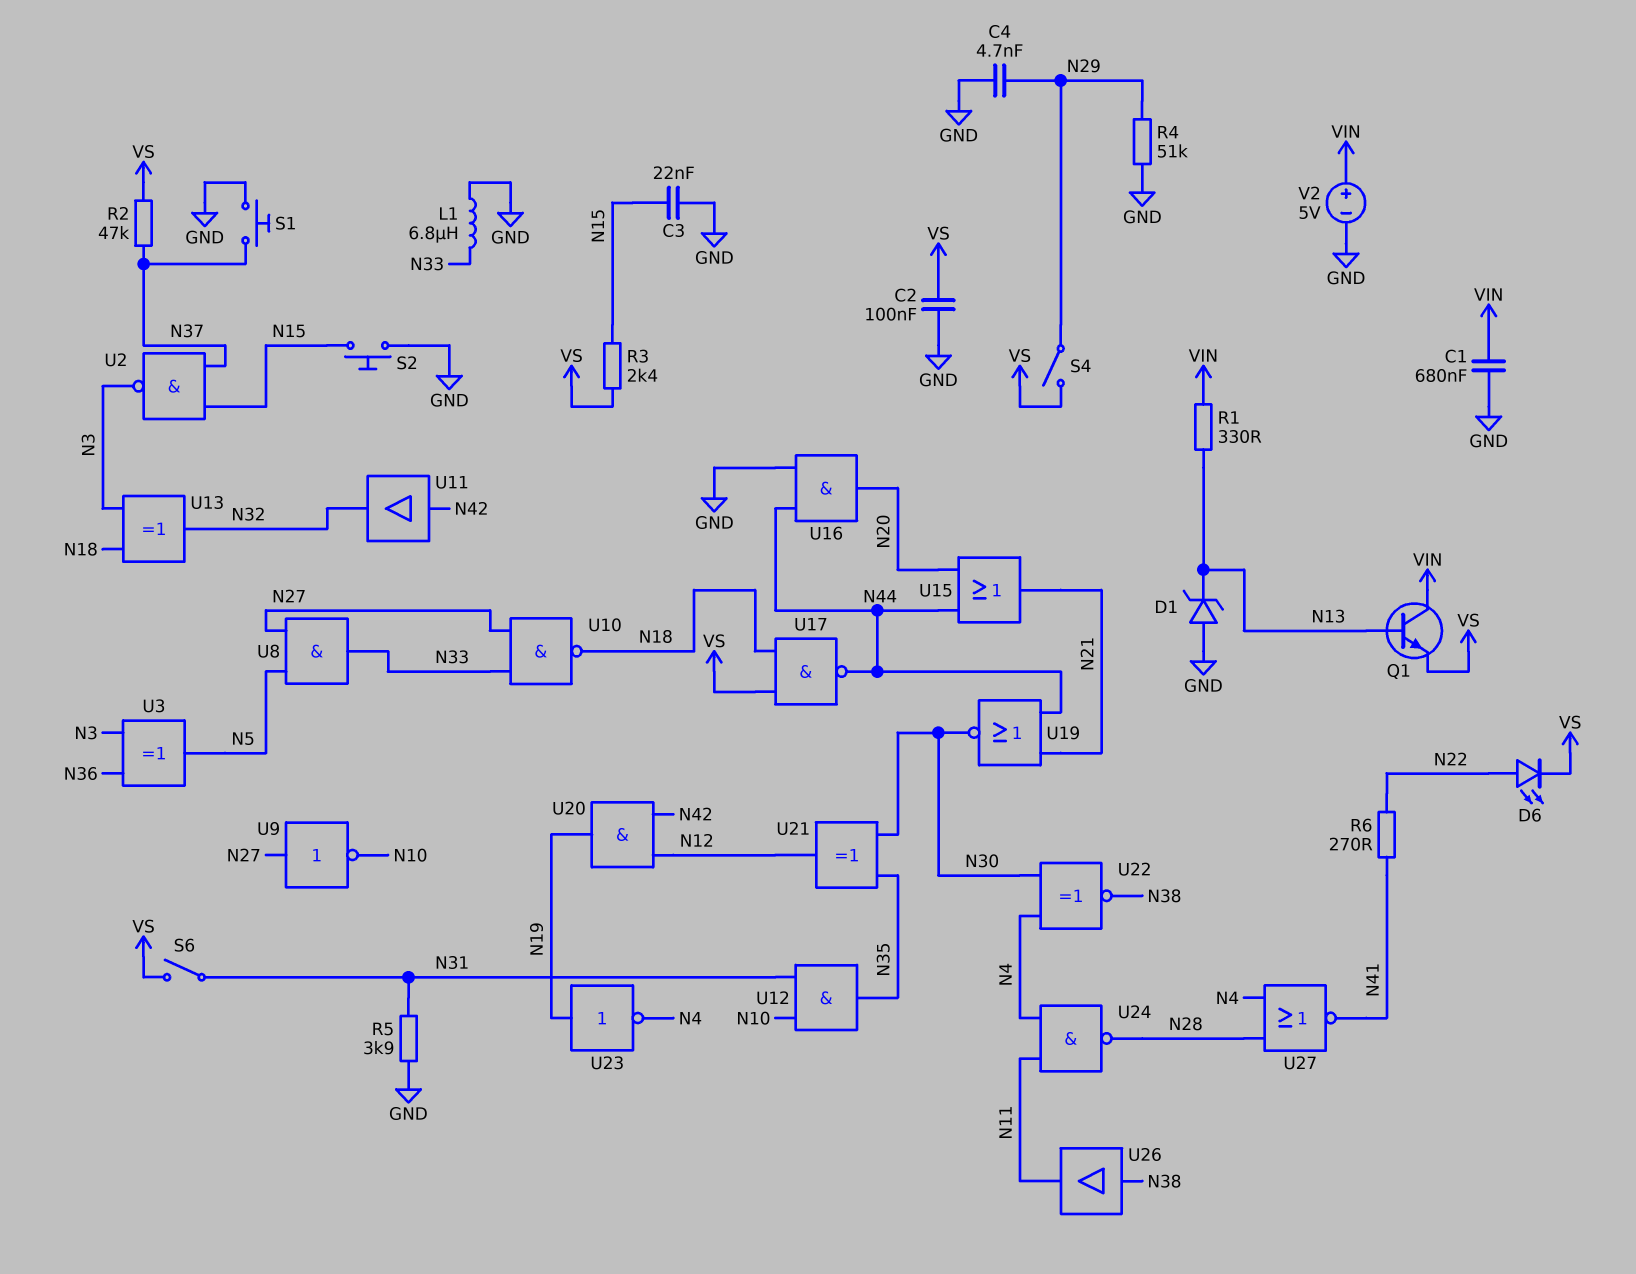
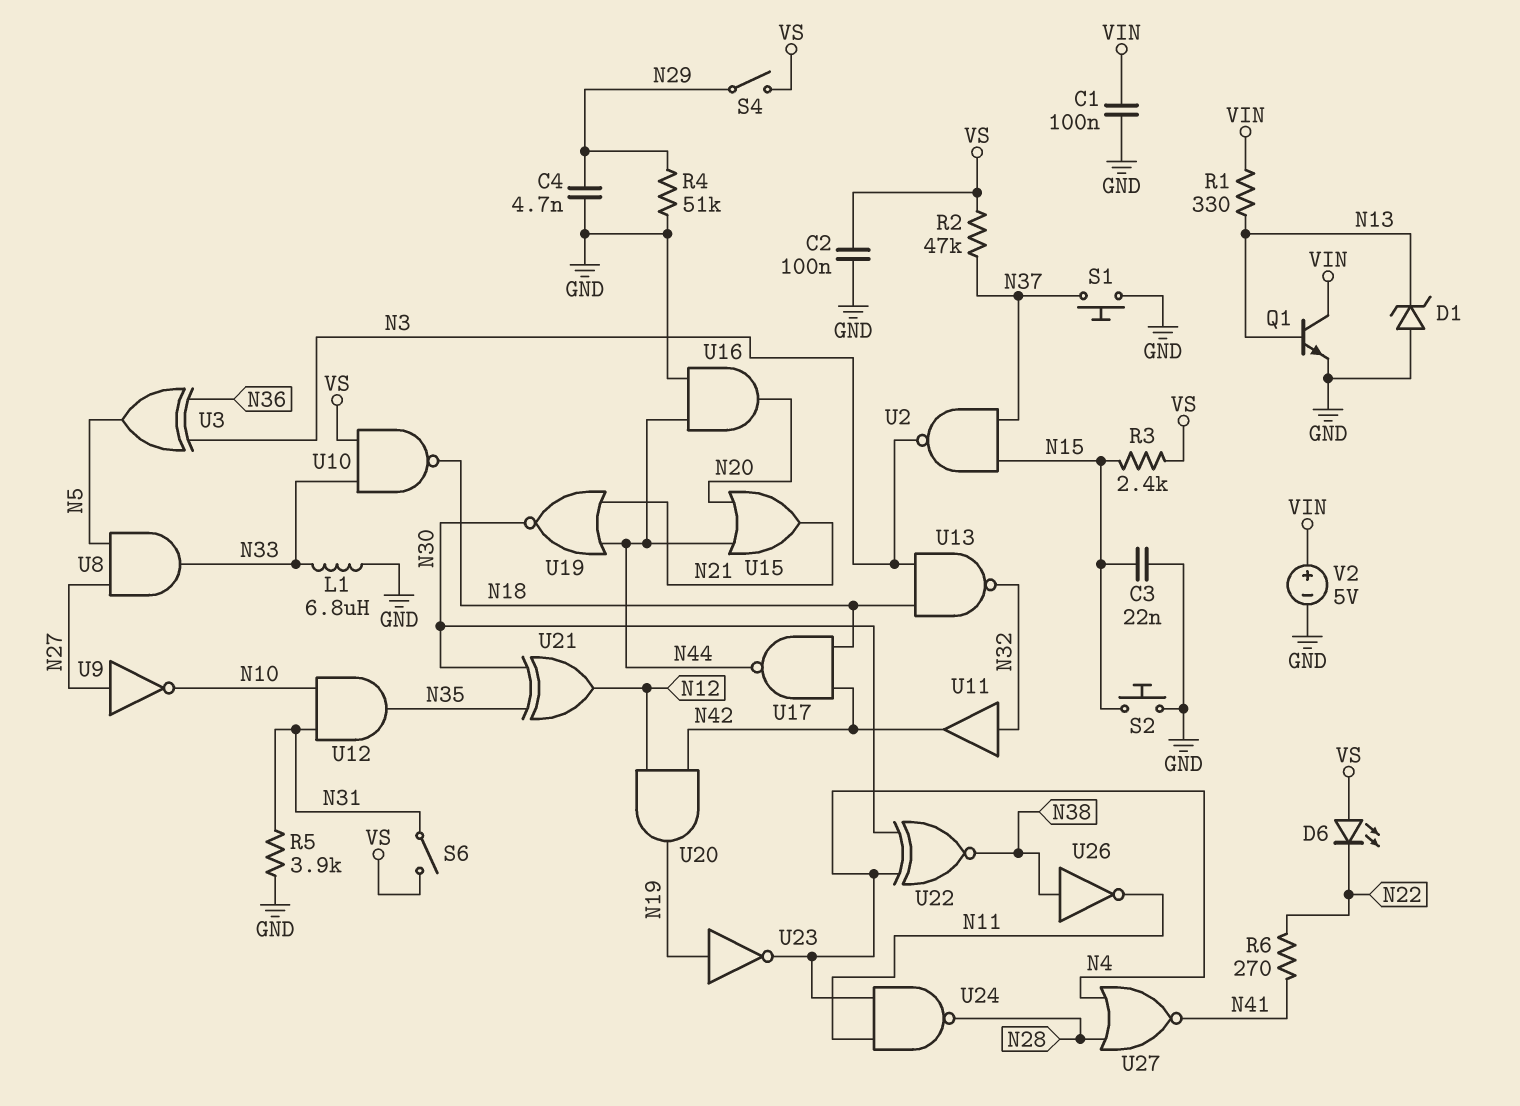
C1: 680nF (GND, VIN) -> 100nF (GND, VIN)
D6: LED (A N22, K VS) -> LED (A VS, K N22)
Q1: NPN (B N13, C VIN, E VS) -> NPN (B N13, C VIN, E GND)
U10: NAND (in N27, in N33, out N18) -> NAND (in N33, in VS, out N18)
U11: buffer (in N42, out N32) -> buffer (in N32, out N42)
U13: XOR (in N3, in N18, out N32) -> NAND (in N3, in N18, out N32)
U17: NAND (in N18, in VS, out N44) -> NAND (in N18, in N42, out N44)
U26: buffer (in N38, out N11) -> NOT (in N38, out N11)

